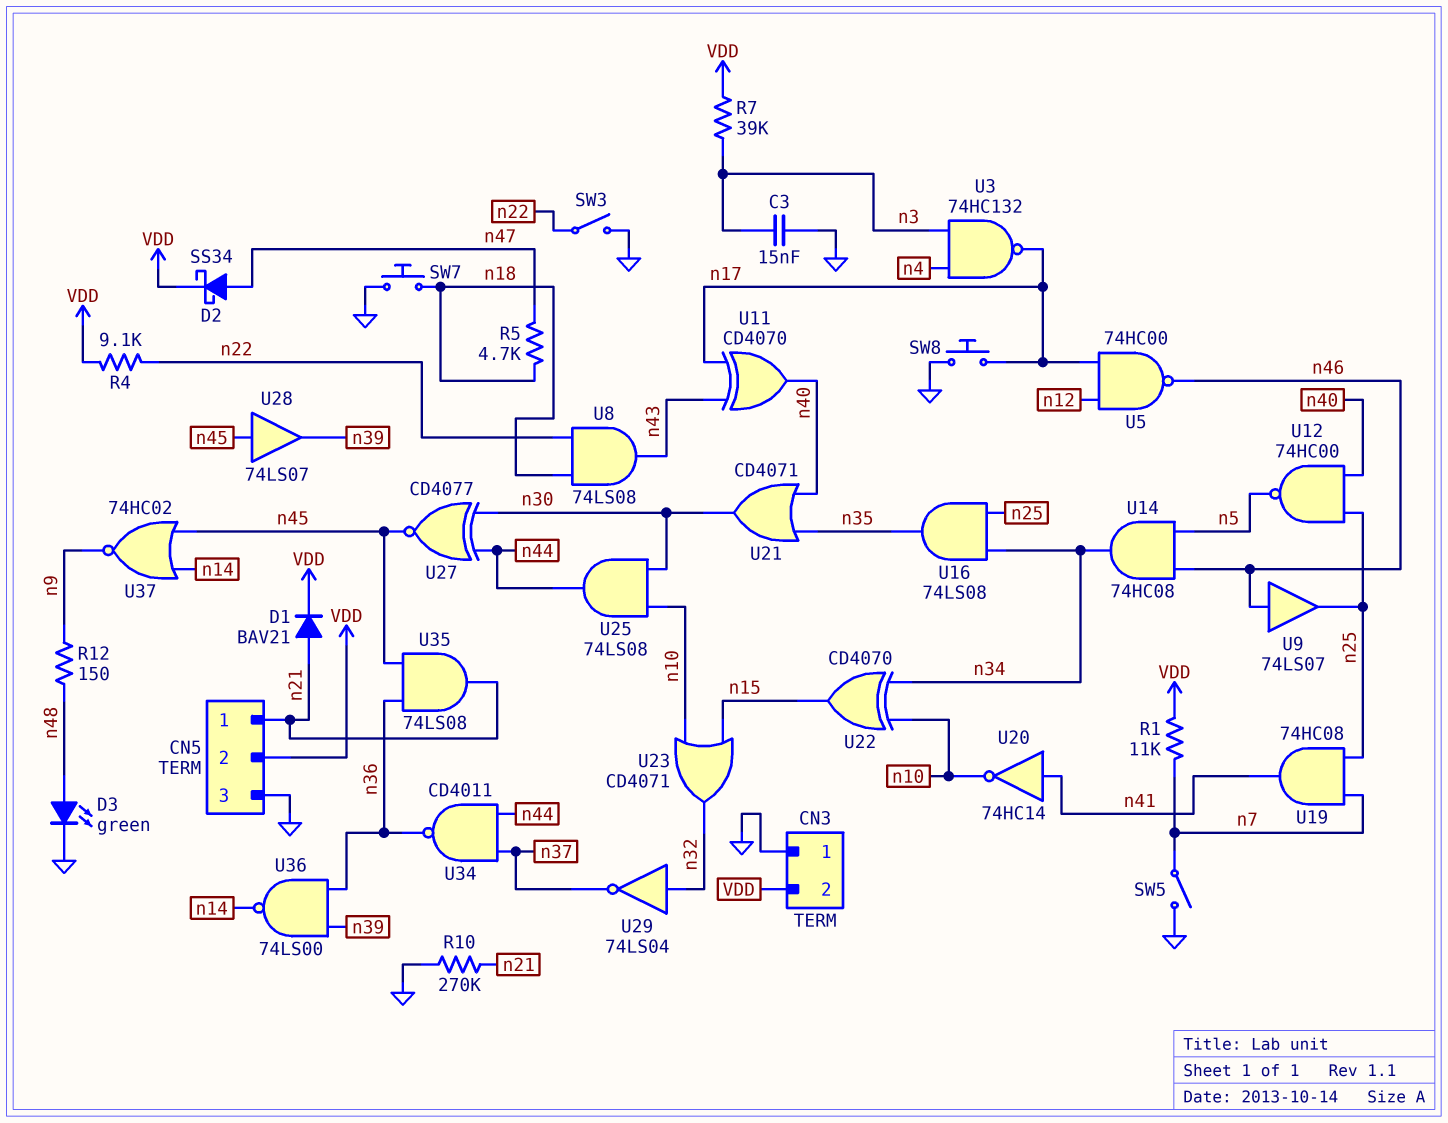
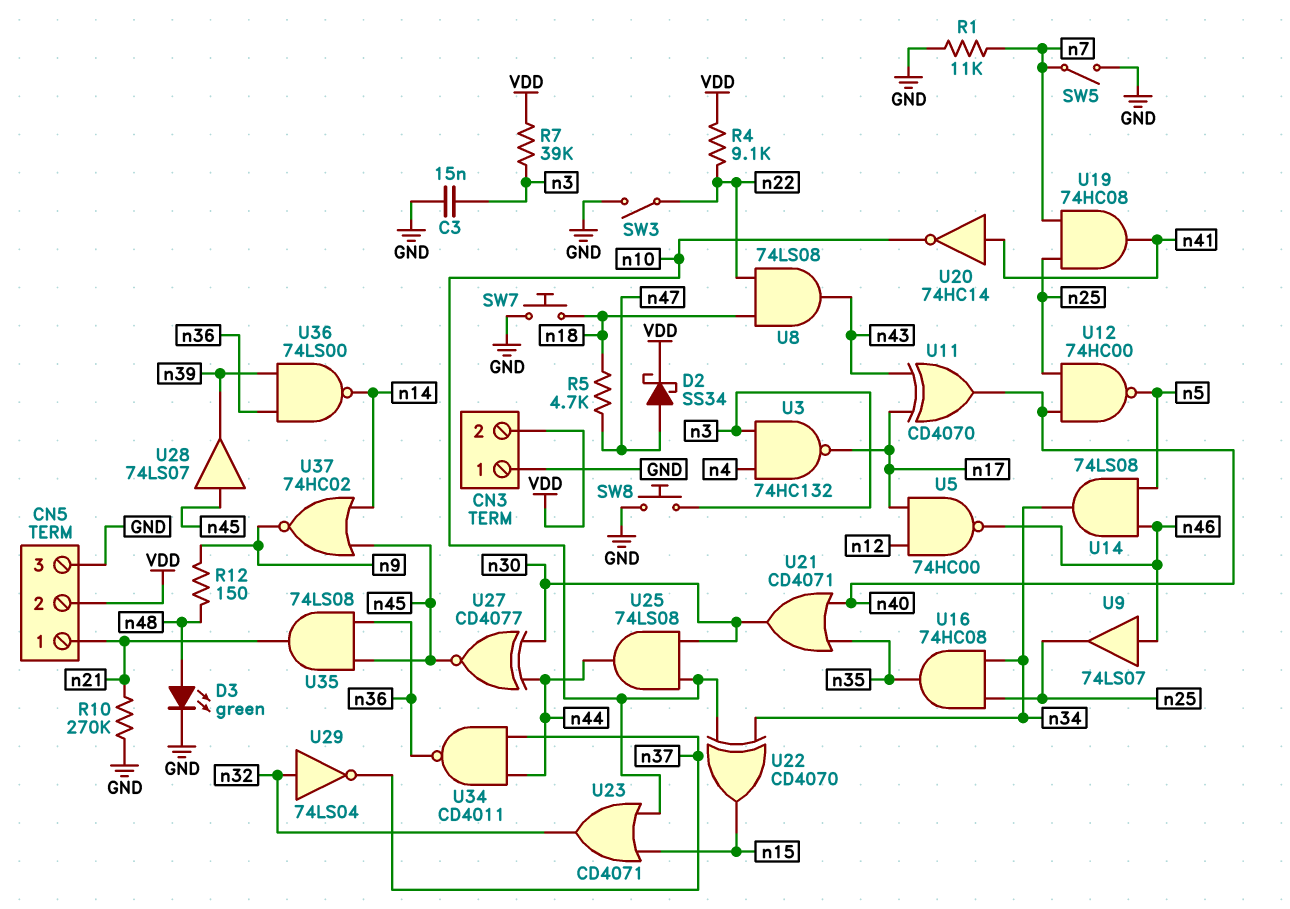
D1: diode BAV21 (A n21, K VDD) -> none
R1: 11k (VDD, n7) -> 11k (GND, n7)
SW8: button (GND, n17) -> button (GND, n3)
U14: AND 74HC08 (in n5, in n46, out n34) -> AND 74LS08 (in n5, in n46, out n34)
U16: AND 74LS08 (in n25, in n34, out n35) -> AND 74HC08 (in n25, in n34, out n35)

